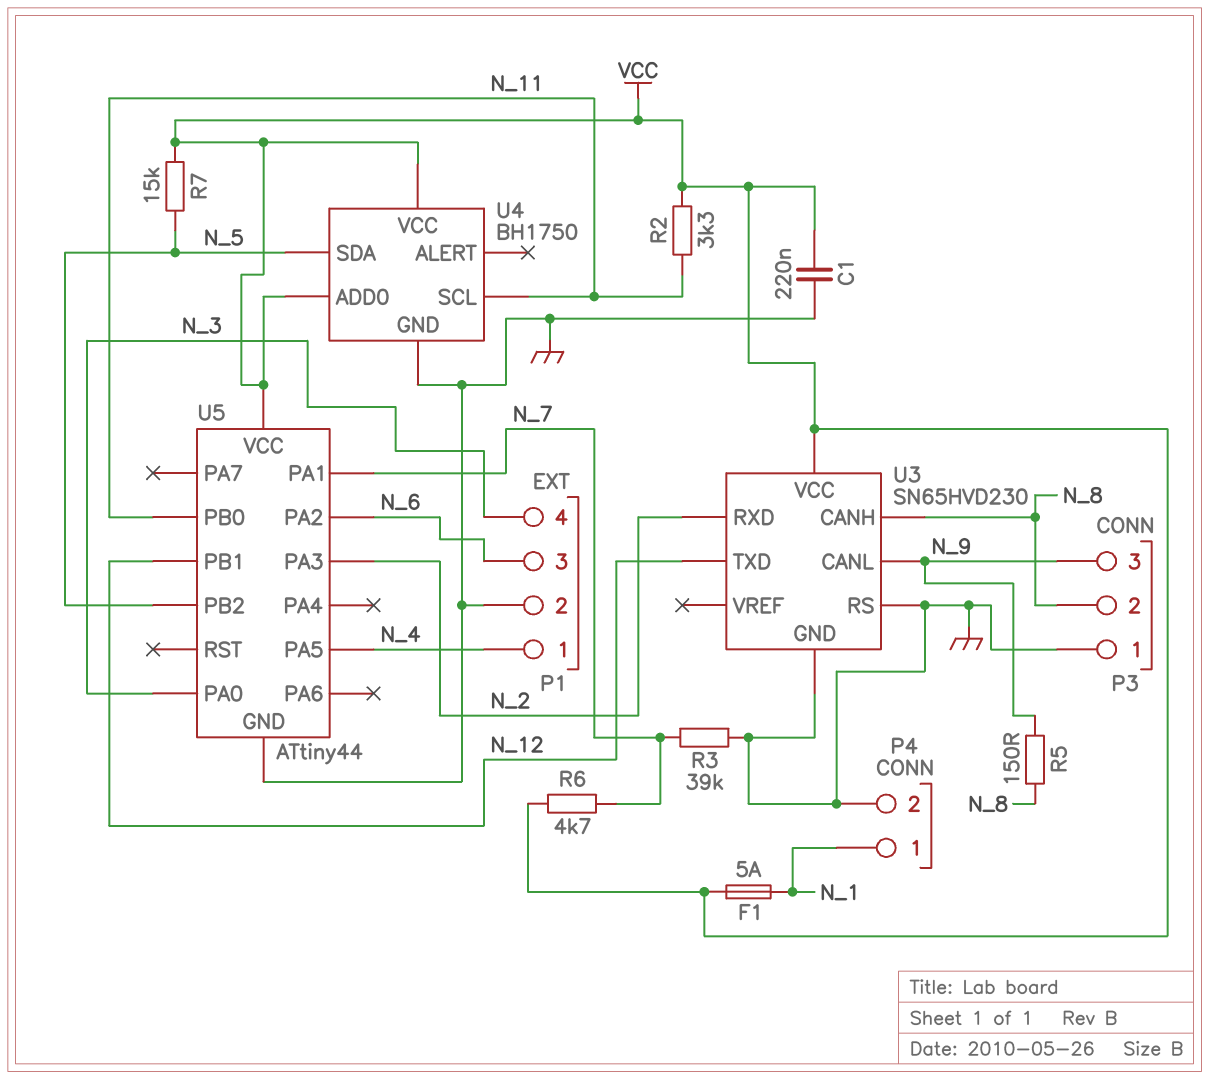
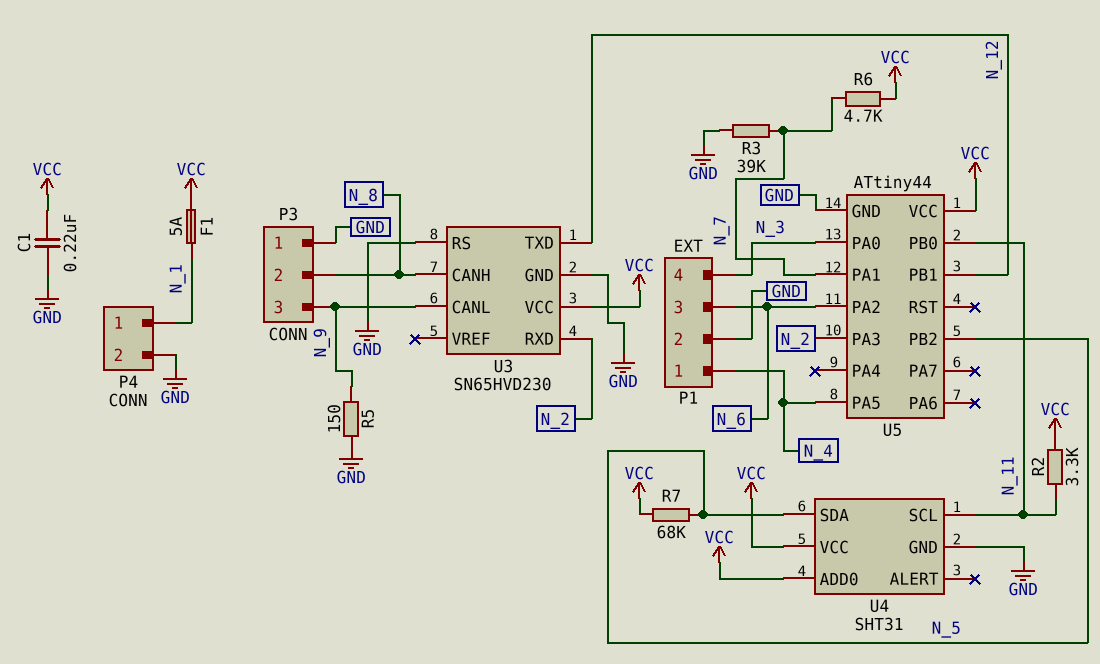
R5: 150 (N_8, N_9) -> 150 (GND, N_9)
R7: 15k (N_5, VCC) -> 68k (N_5, VCC)
U4: BH1750 -> SHT31

